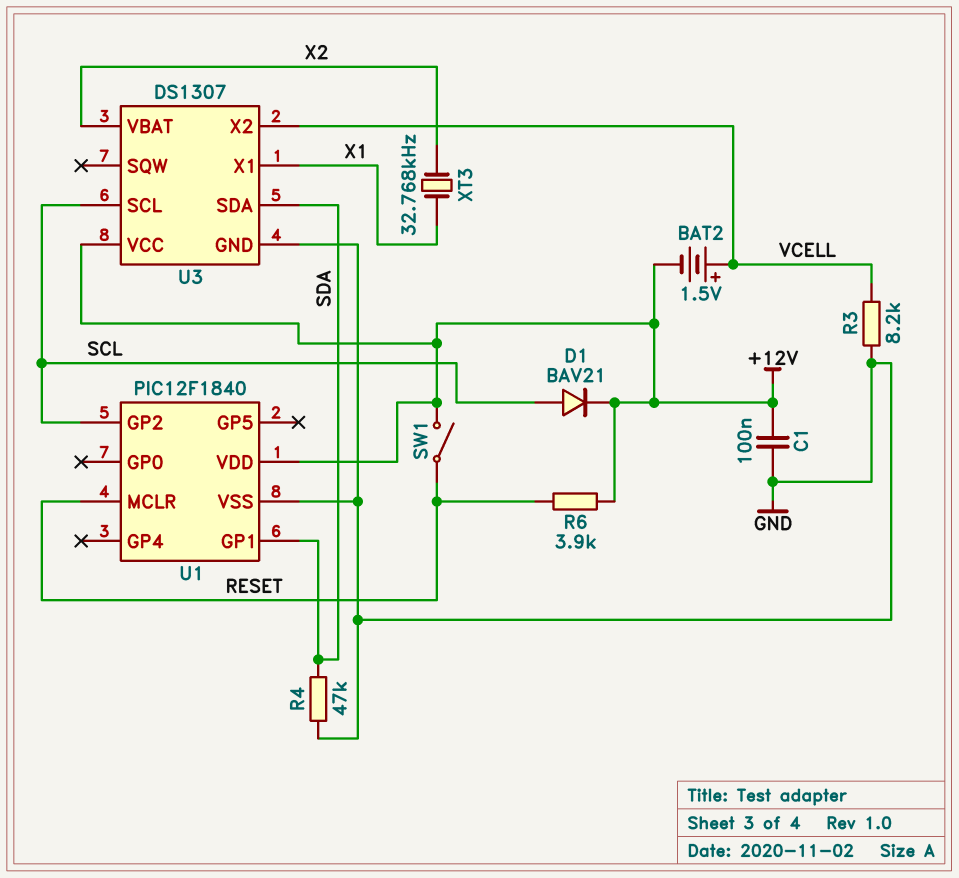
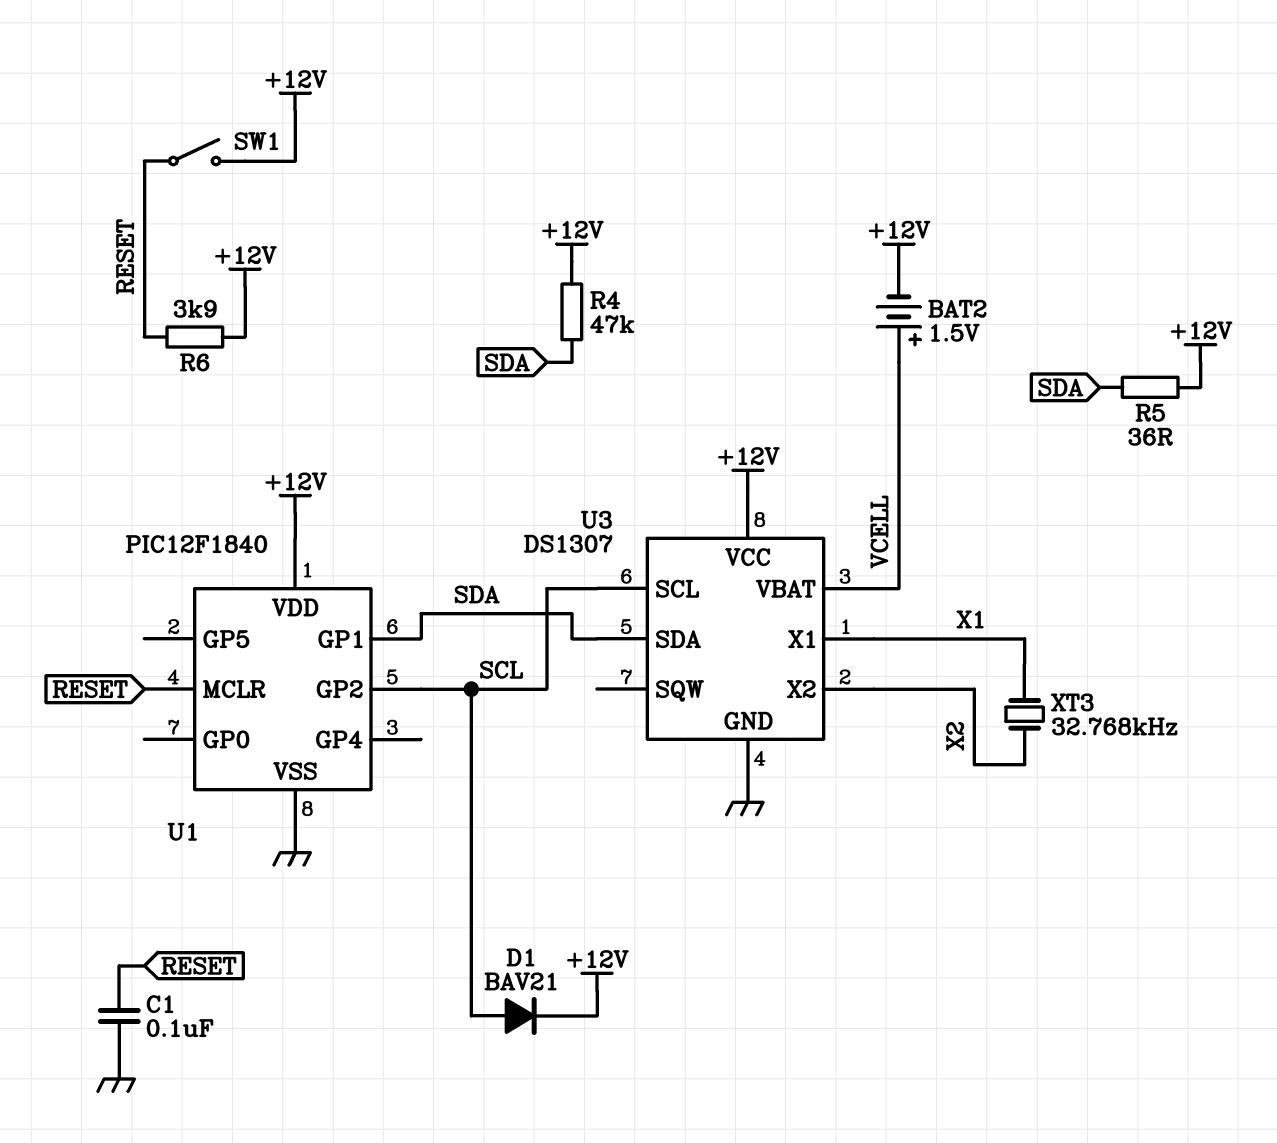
C1: 100nF (+12V, GND) -> 100nF (GND, RESET)
R3: 8.2k (GND, VCELL) -> none
R4: 47k (GND, SDA) -> 47k (+12V, SDA)
R5: none -> 36 (+12V, SDA)
U3 pin VBAT: X2 -> VCELL
U3 pin X2: VCELL -> X2

